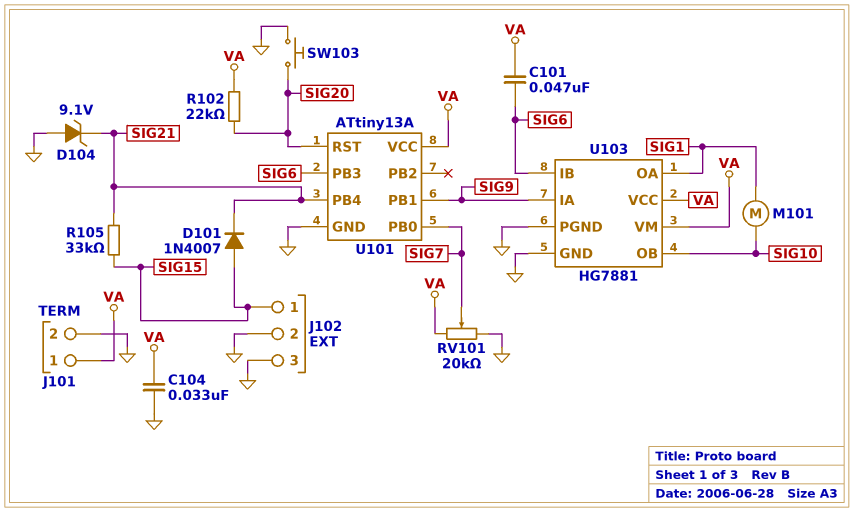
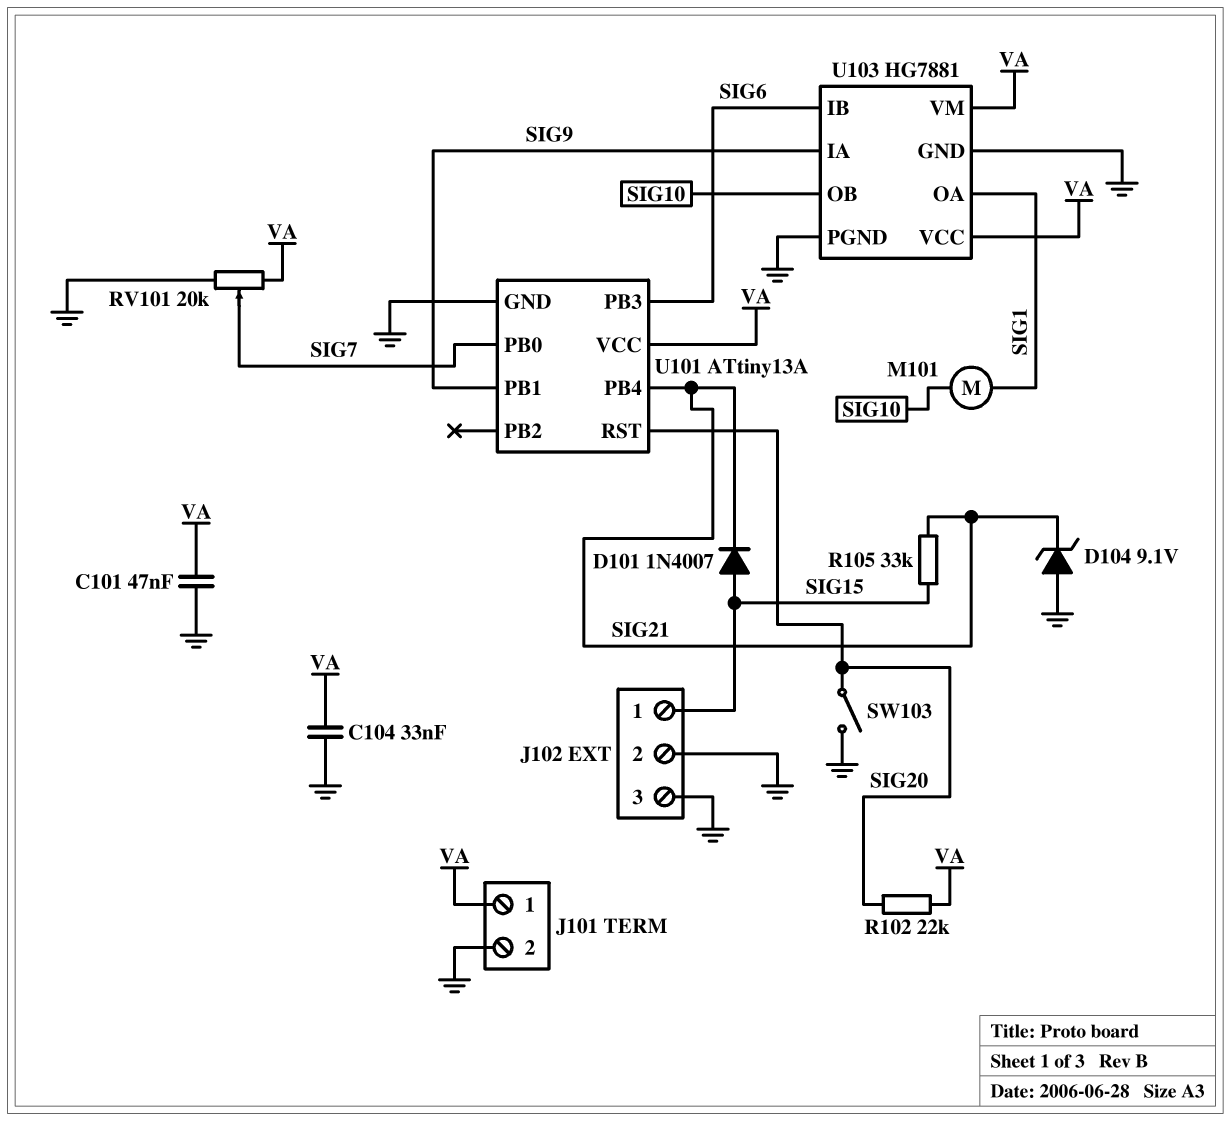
C101: 47nF (SIG6, VA) -> 47nF (GND, VA)
SW103: button (GND, SIG20) -> switch (GND, SIG20)

